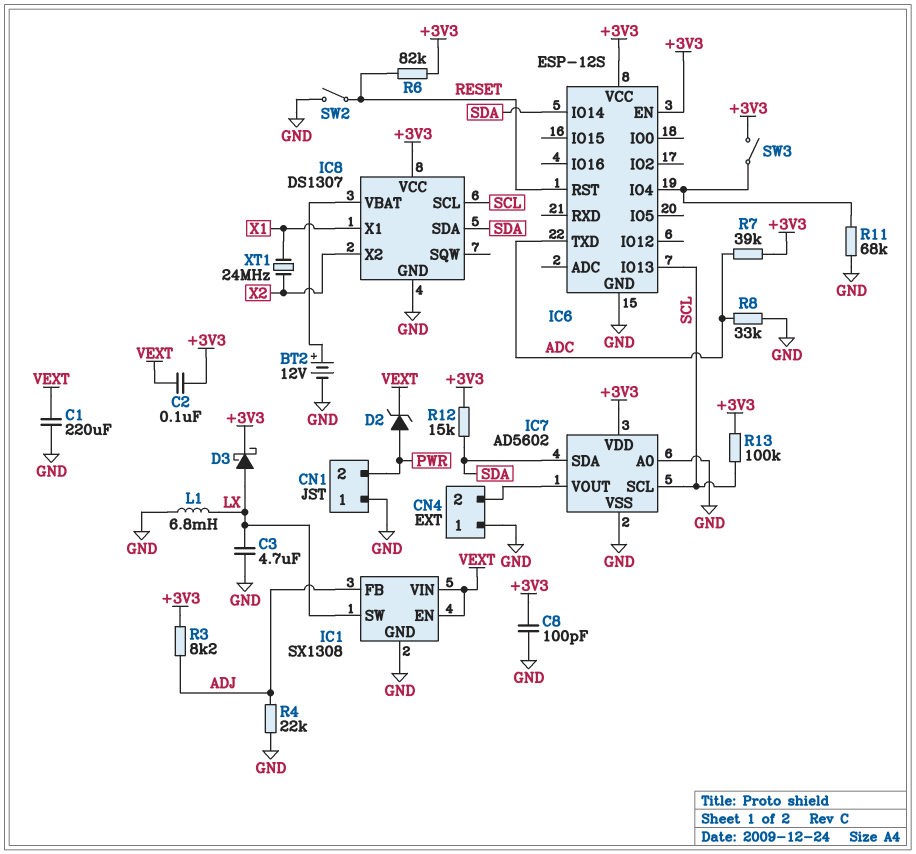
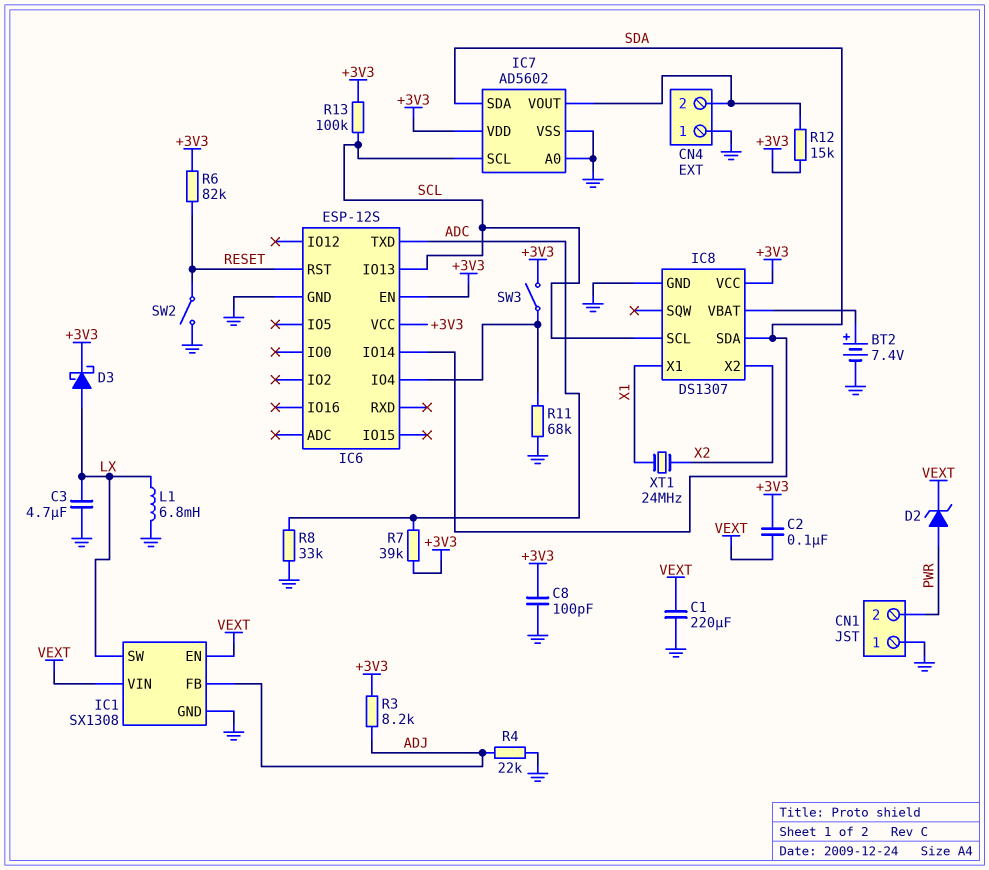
BT2: 12V (plus IC8/VBAT, minus GND) -> 7.4V (plus IC8/VBAT, minus GND)
R12: 15k (+3V3, SDA) -> 15k (+3V3, CN4/2)

